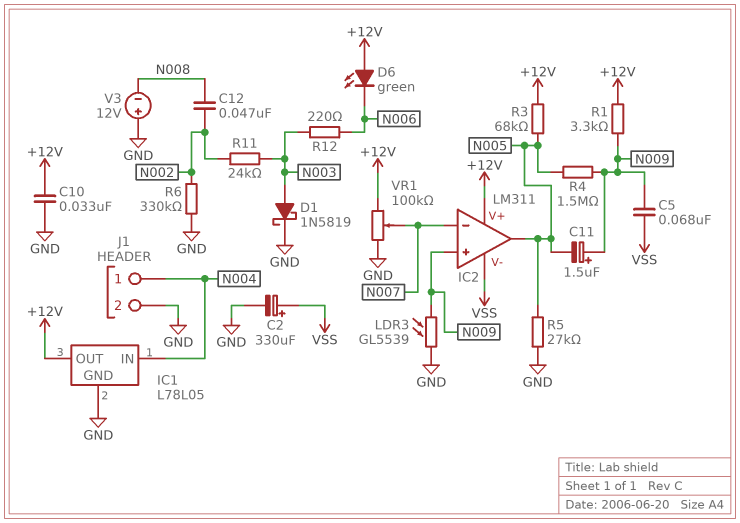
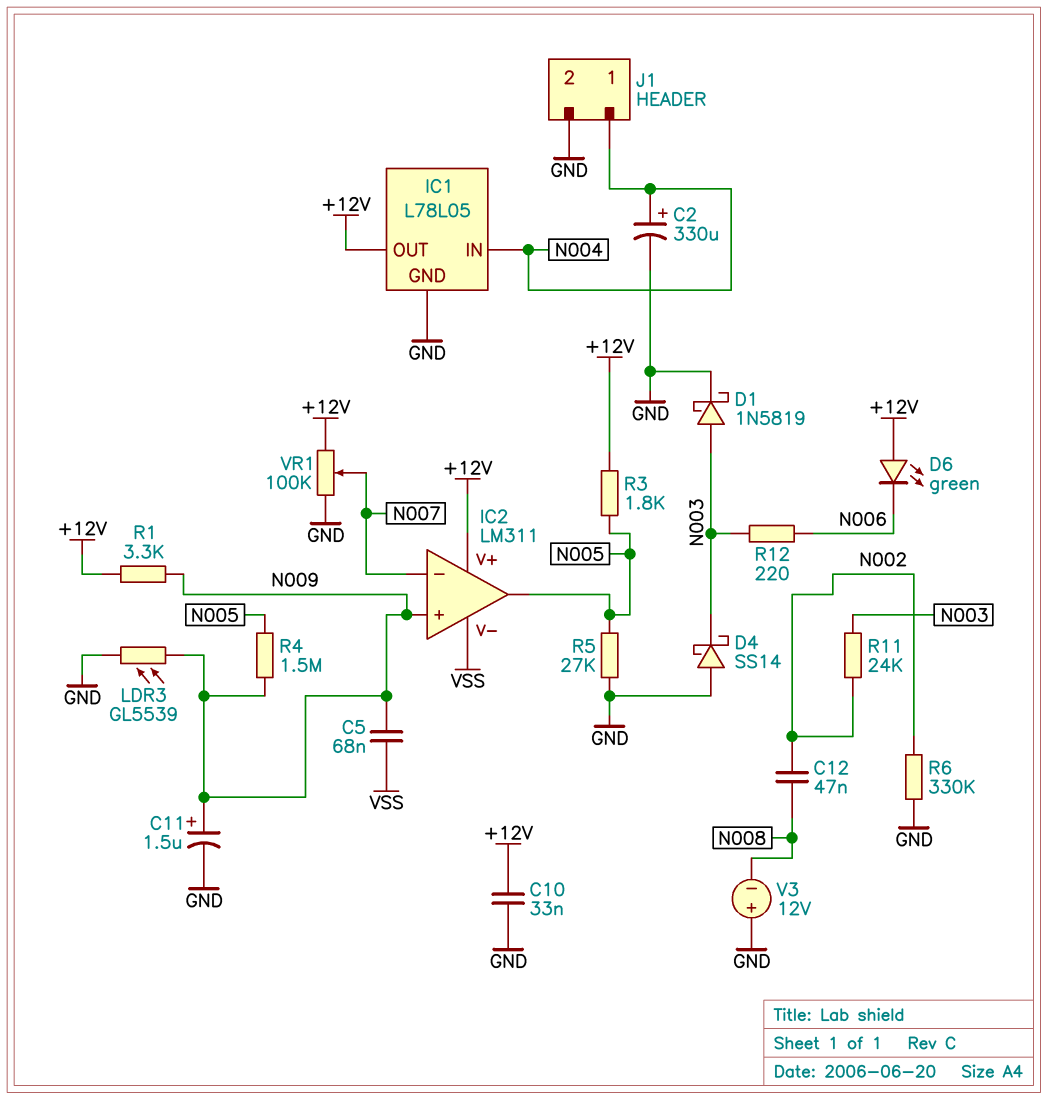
C2: 330uF (plus VSS, minus GND) -> 330uF (plus N004, minus GND)
C11: 1.5uF (plus N009, minus N005) -> 1.5uF (plus N009, minus GND)
D4: none -> schottky SS14 (A GND, K N003)
R3: 68k (+12V, N005) -> 1.8k (+12V, N005)

